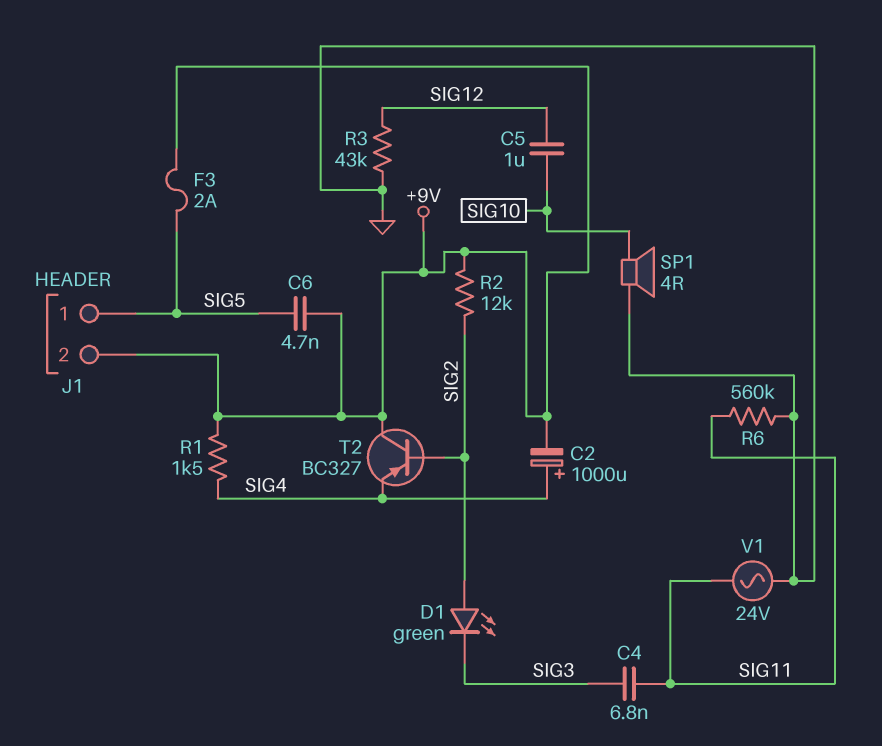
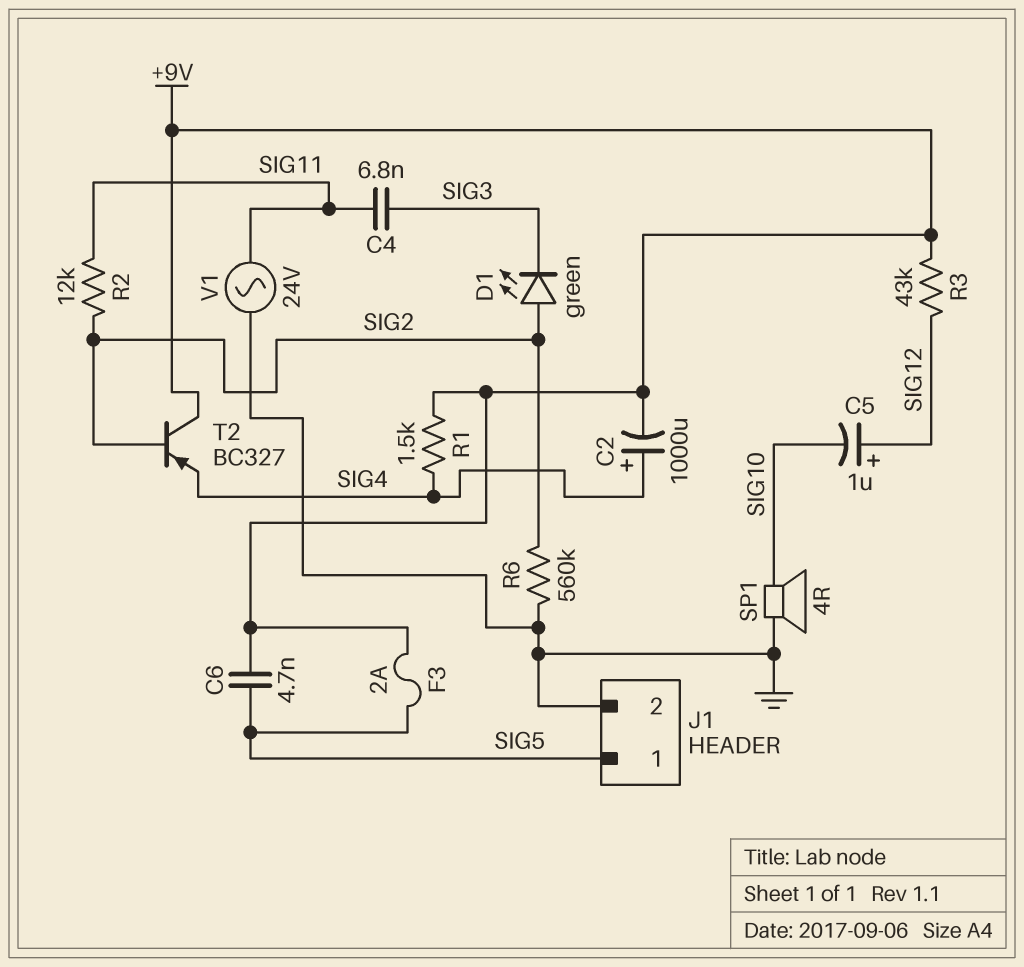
C5: 1uF (SIG10, SIG12) -> 1uF (plus SIG12, minus SIG10)
J1 pin 2: +9V -> GND
R2: 12k (+9V, SIG2) -> 12k (SIG2, SIG11)
R3: 43k (GND, SIG12) -> 43k (+9V, SIG12)
R6: 560k (GND, SIG11) -> 560k (GND, SIG2)

